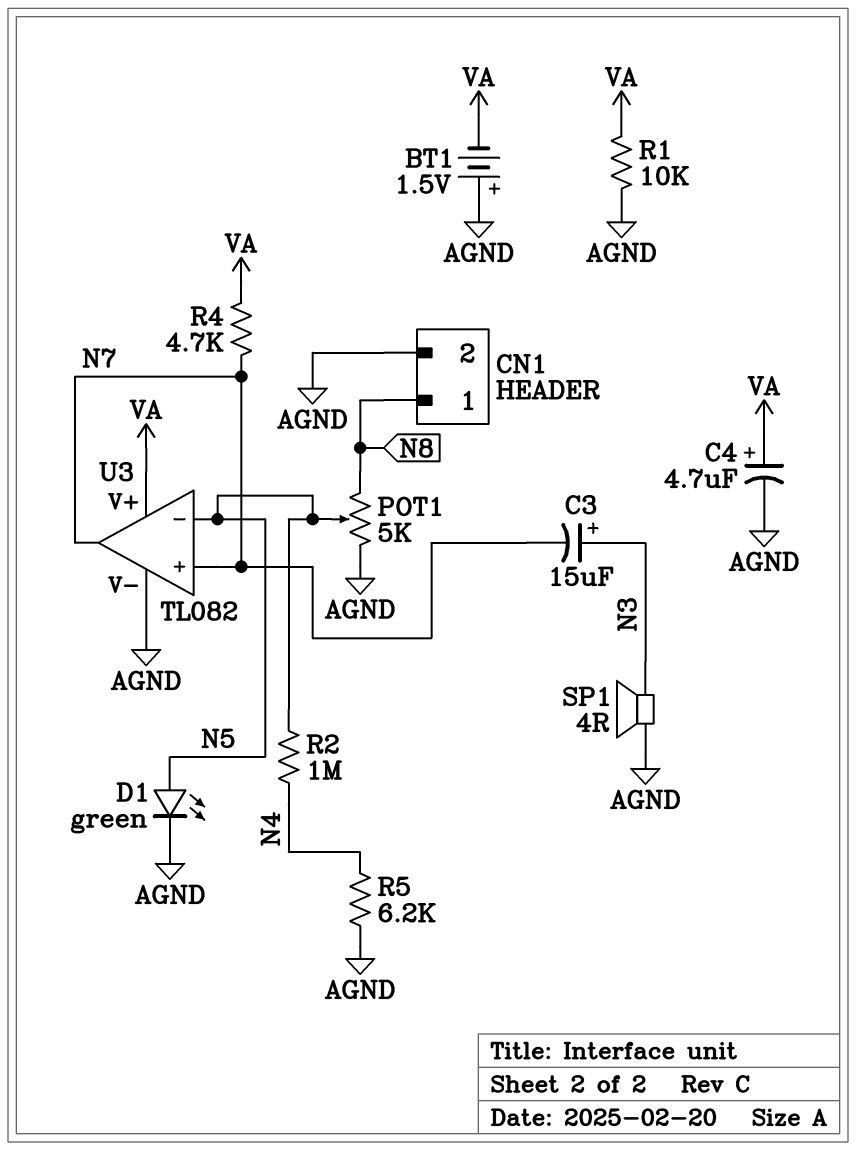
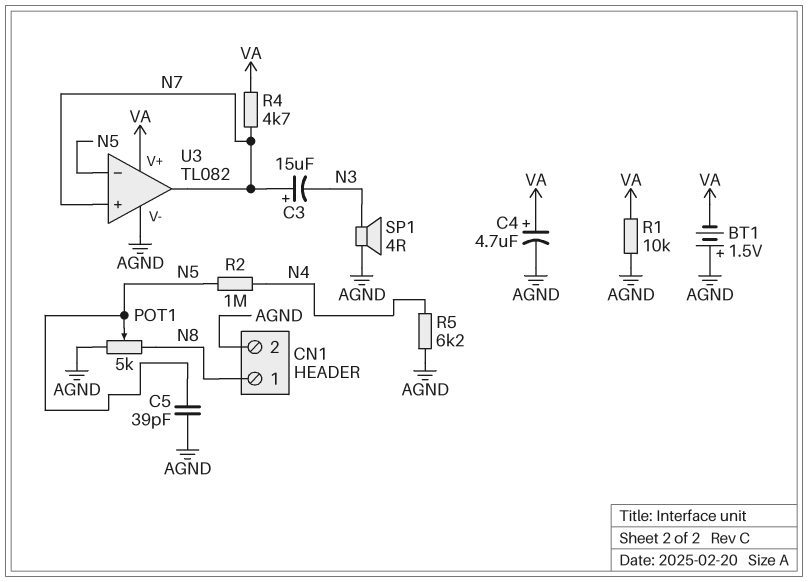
C3: 15uF (plus N3, minus N7) -> 15uF (plus N7, minus N3)
C5: none -> 39pF (AGND, N5)
D1: LED green (A N5, K AGND) -> none

